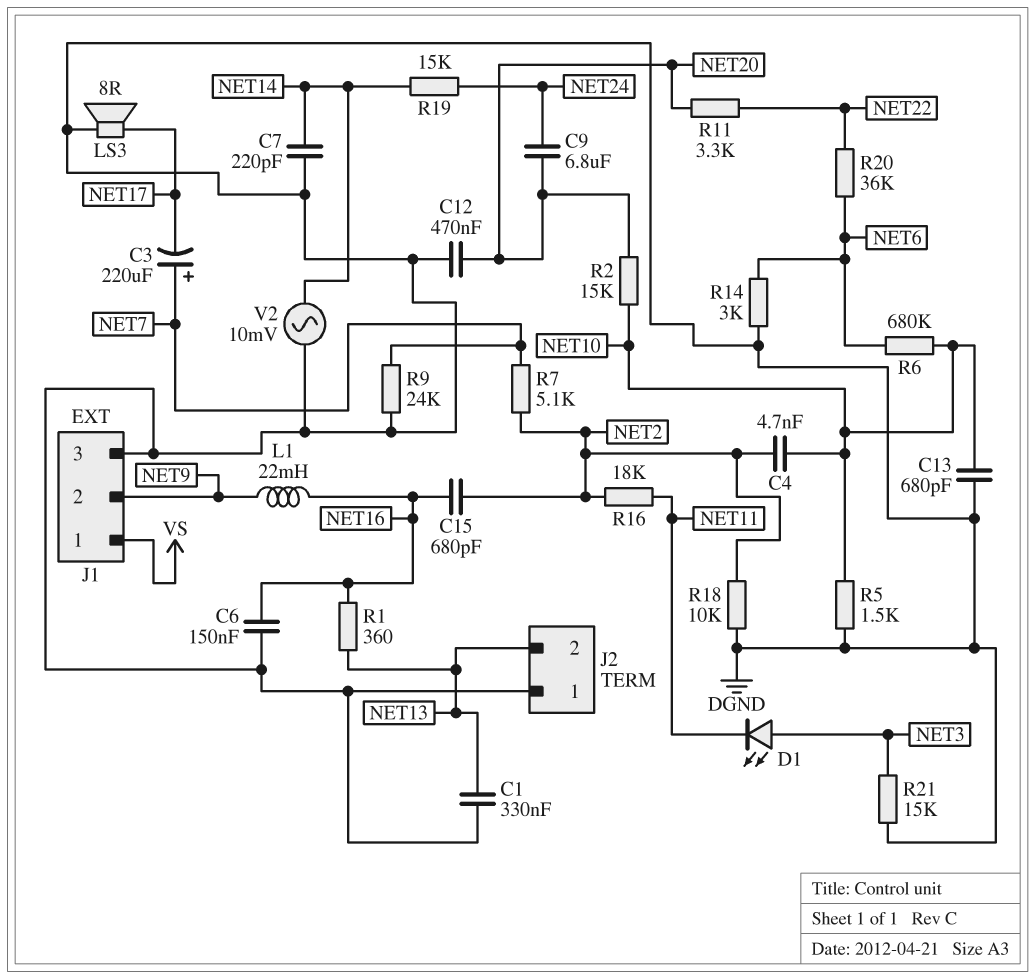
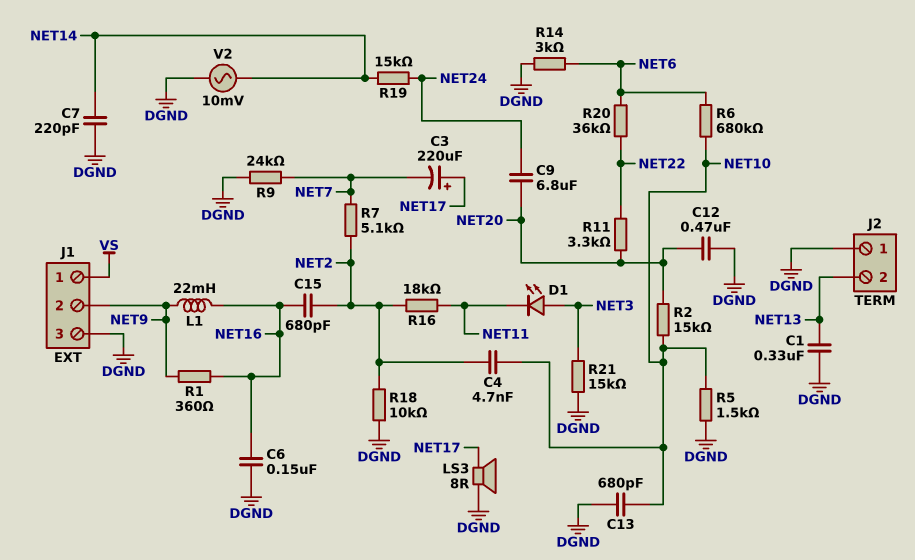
C3: 220uF (plus NET7, minus NET17) -> 220uF (plus NET17, minus NET7)
R1: 360 (NET13, NET16) -> 360 (NET9, NET16)

